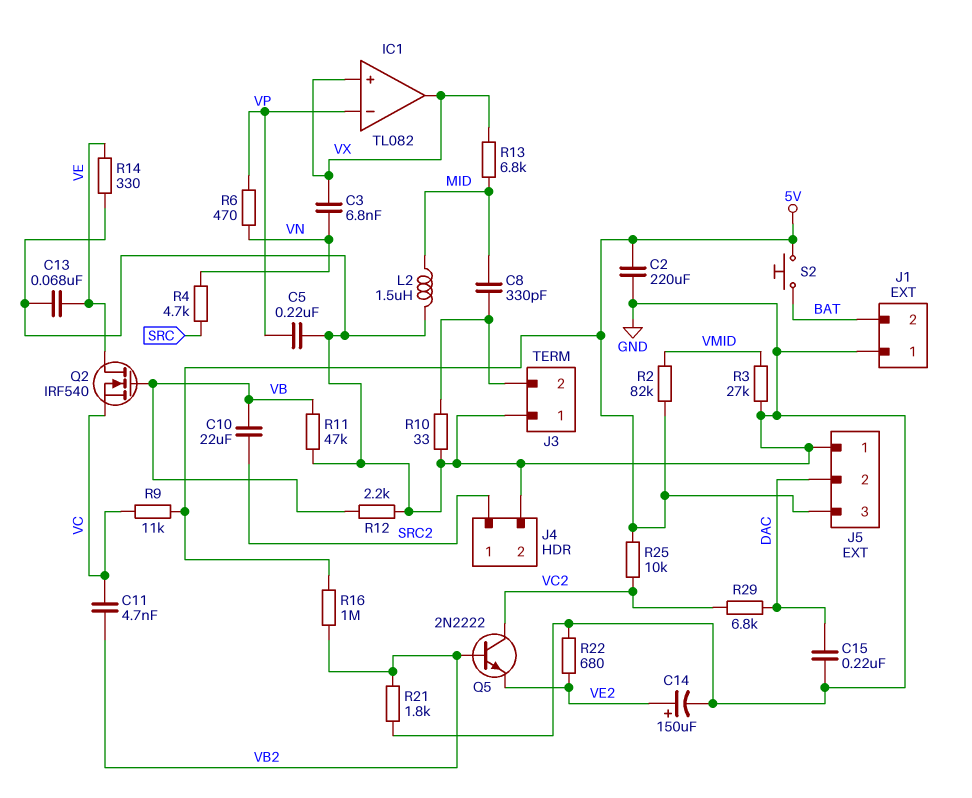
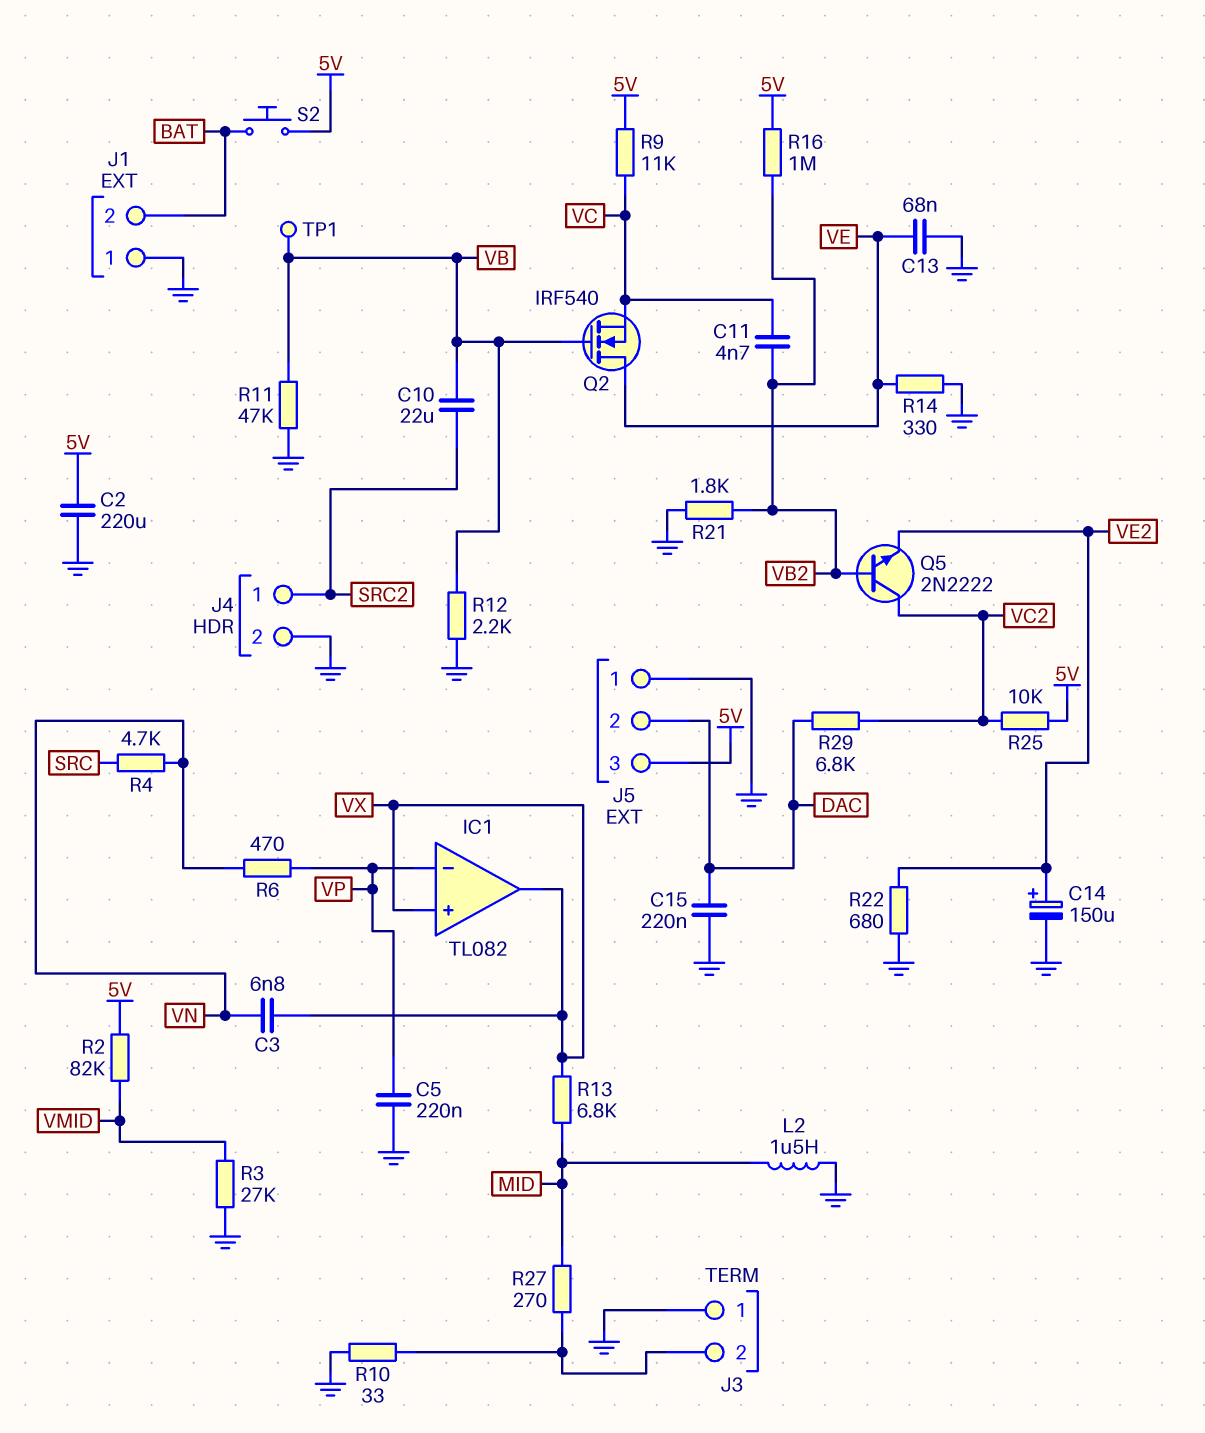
C8: 330pF (J3/2, MID) -> none
R27: none -> 270 (J3/2, MID)
TP1: none -> test point (VB)

